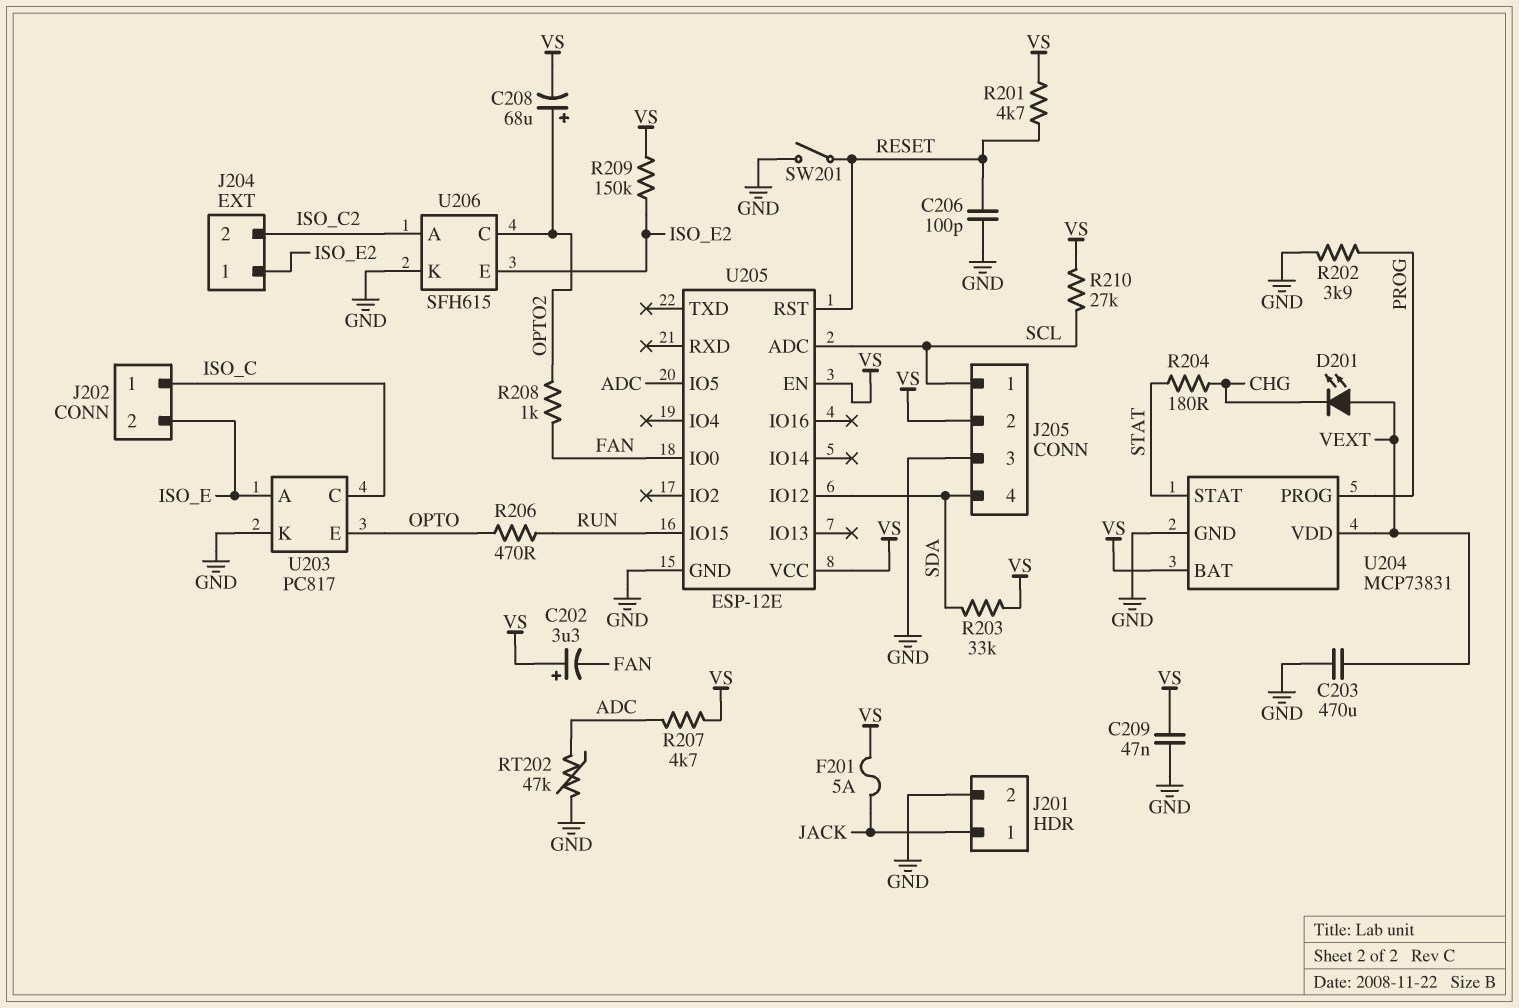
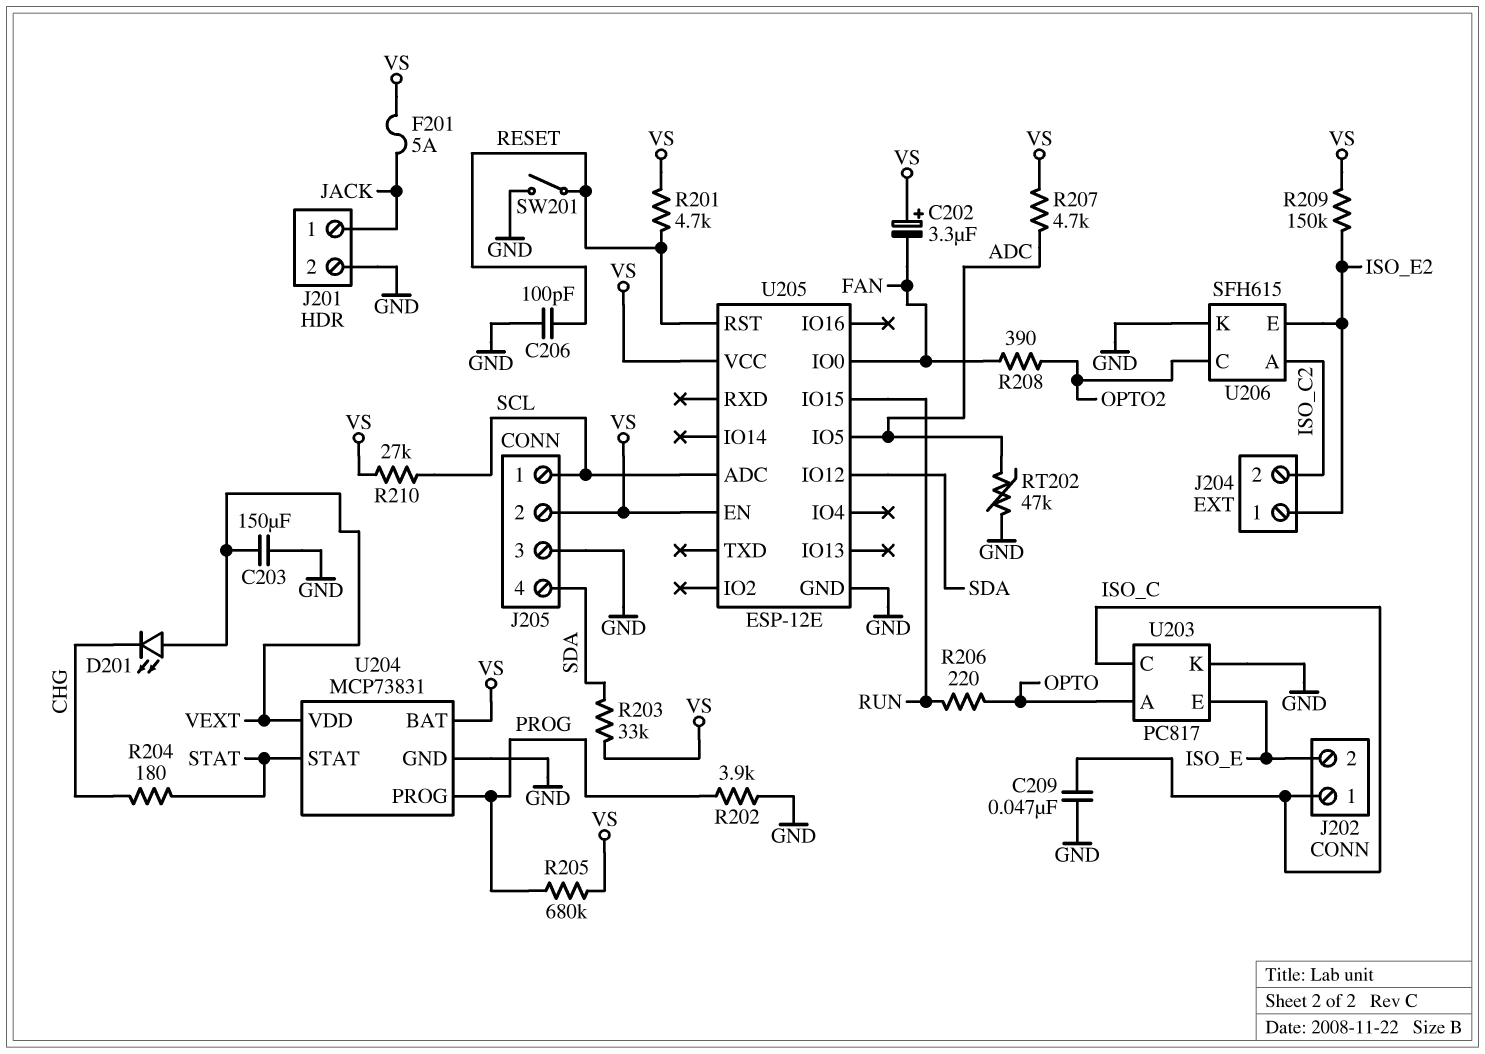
C203: 470uF (GND, VEXT) -> 150uF (GND, VEXT)
C208: 68uF (plus OPTO2, minus VS) -> none
C209: 47nF (GND, VS) -> 47nF (GND, ISO_C)
R205: none -> 680k (PROG, VS)
R206: 470 (OPTO, RUN) -> 220 (OPTO, RUN)
R208: 1k (FAN, OPTO2) -> 390 (FAN, OPTO2)
U203 pin A: ISO_E -> OPTO
U203 pin E: OPTO -> ISO_E

